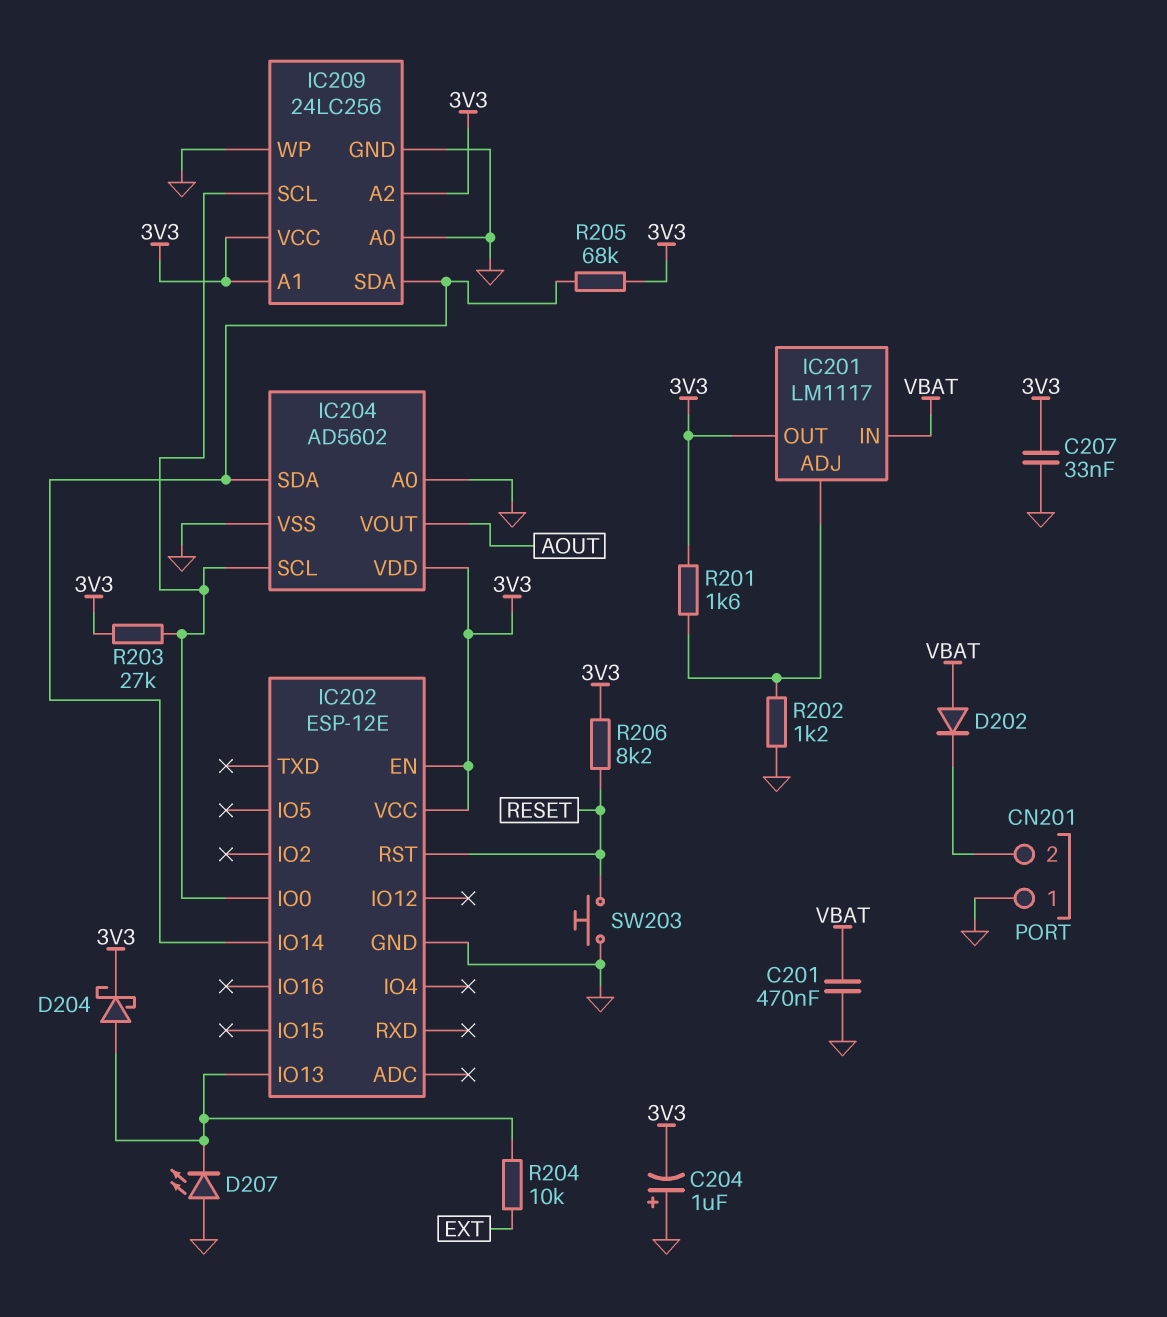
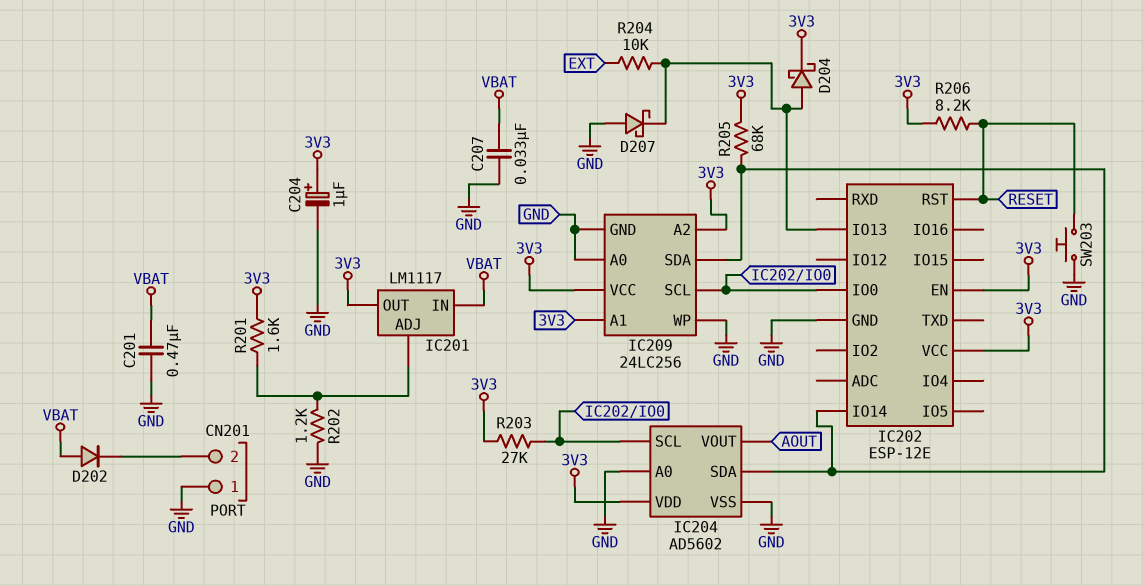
C204: 1uF (plus GND, minus 3V3) -> 1uF (plus 3V3, minus GND)
C207: 33nF (3V3, GND) -> 33nF (GND, VBAT)
D207: LED (A GND, K IC202/IO13) -> schottky (A GND, K IC202/IO13)

